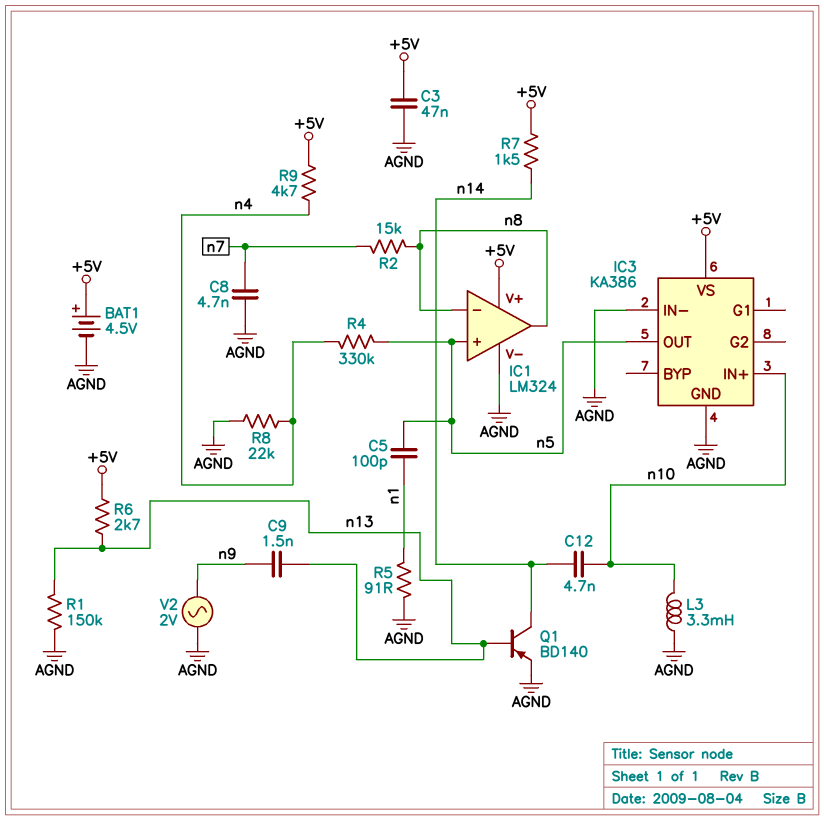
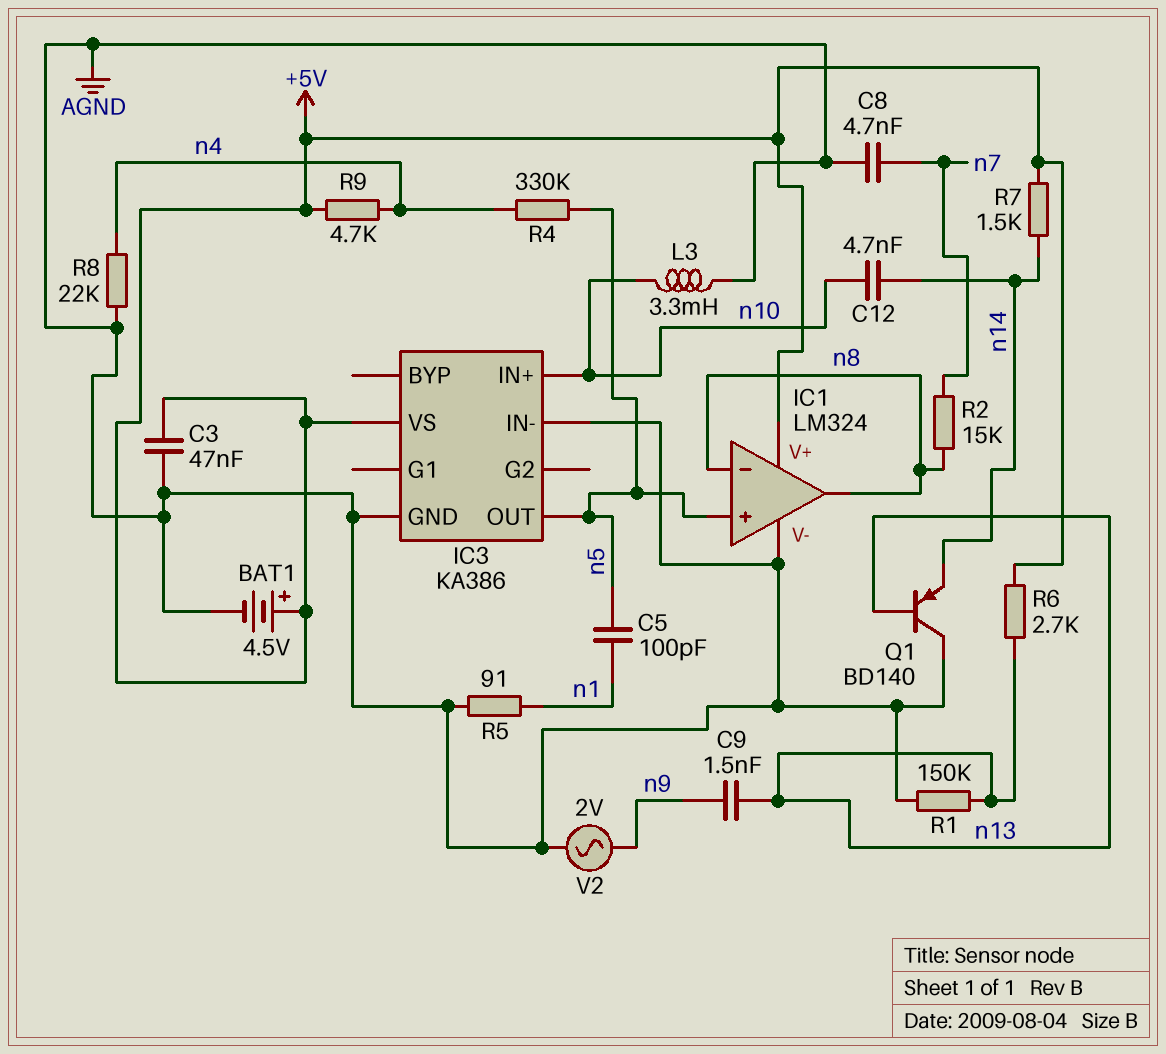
Q1: PNP BD140 (B n13, C n14, E AGND) -> PNP BD140 (B n13, C AGND, E n14)

